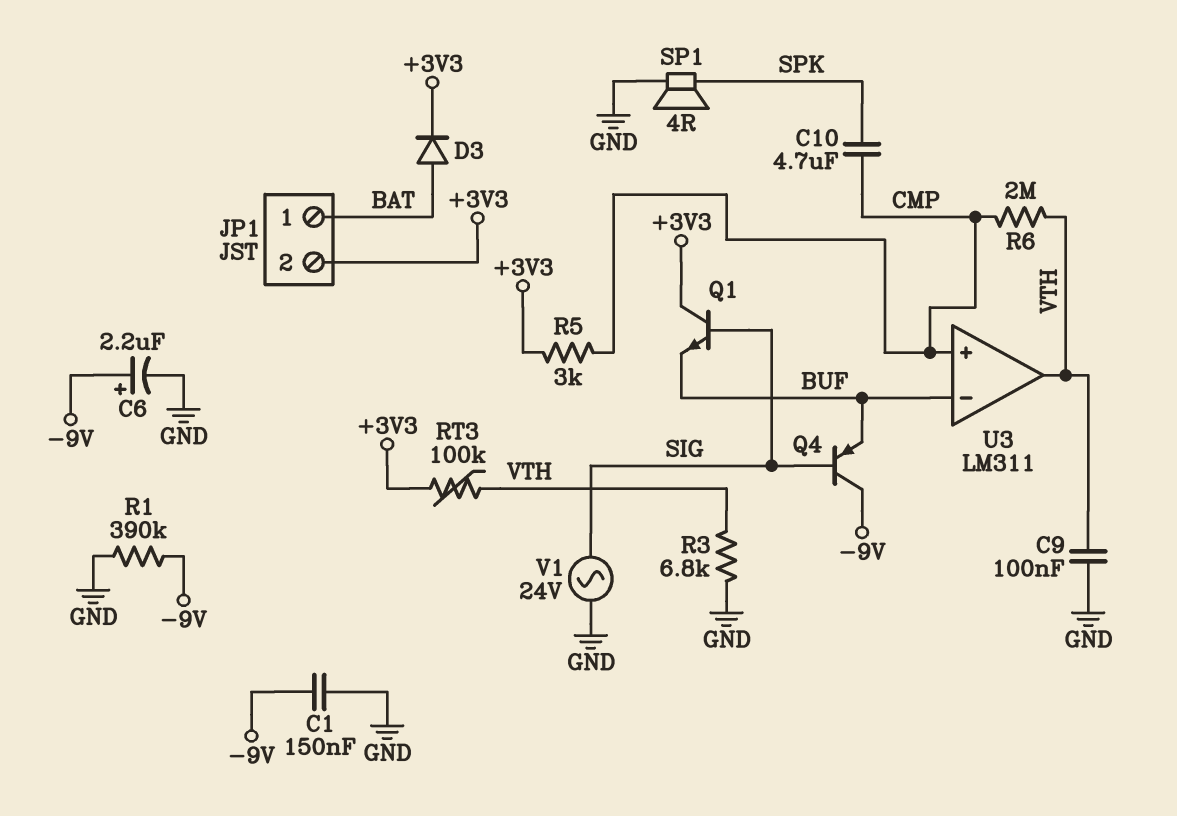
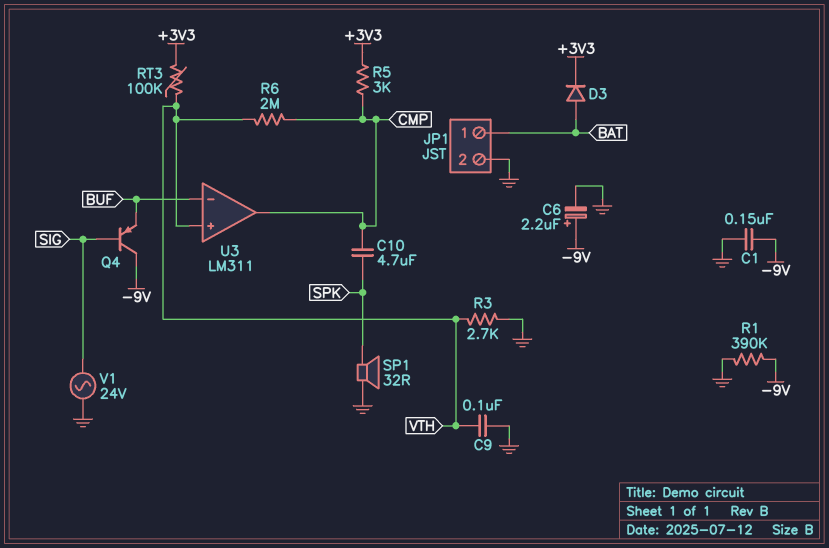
JP1 pin 2: +3V3 -> GND
Q1: NPN (B SIG, C +3V3, E BUF) -> none
R3: 6.8k (GND, VTH) -> 2.7k (GND, VTH)
SP1: speaker 4R (GND, SPK) -> speaker 32R (GND, SPK)
U3 pin in+: CMP -> VTH
U3 pin out: VTH -> CMP

